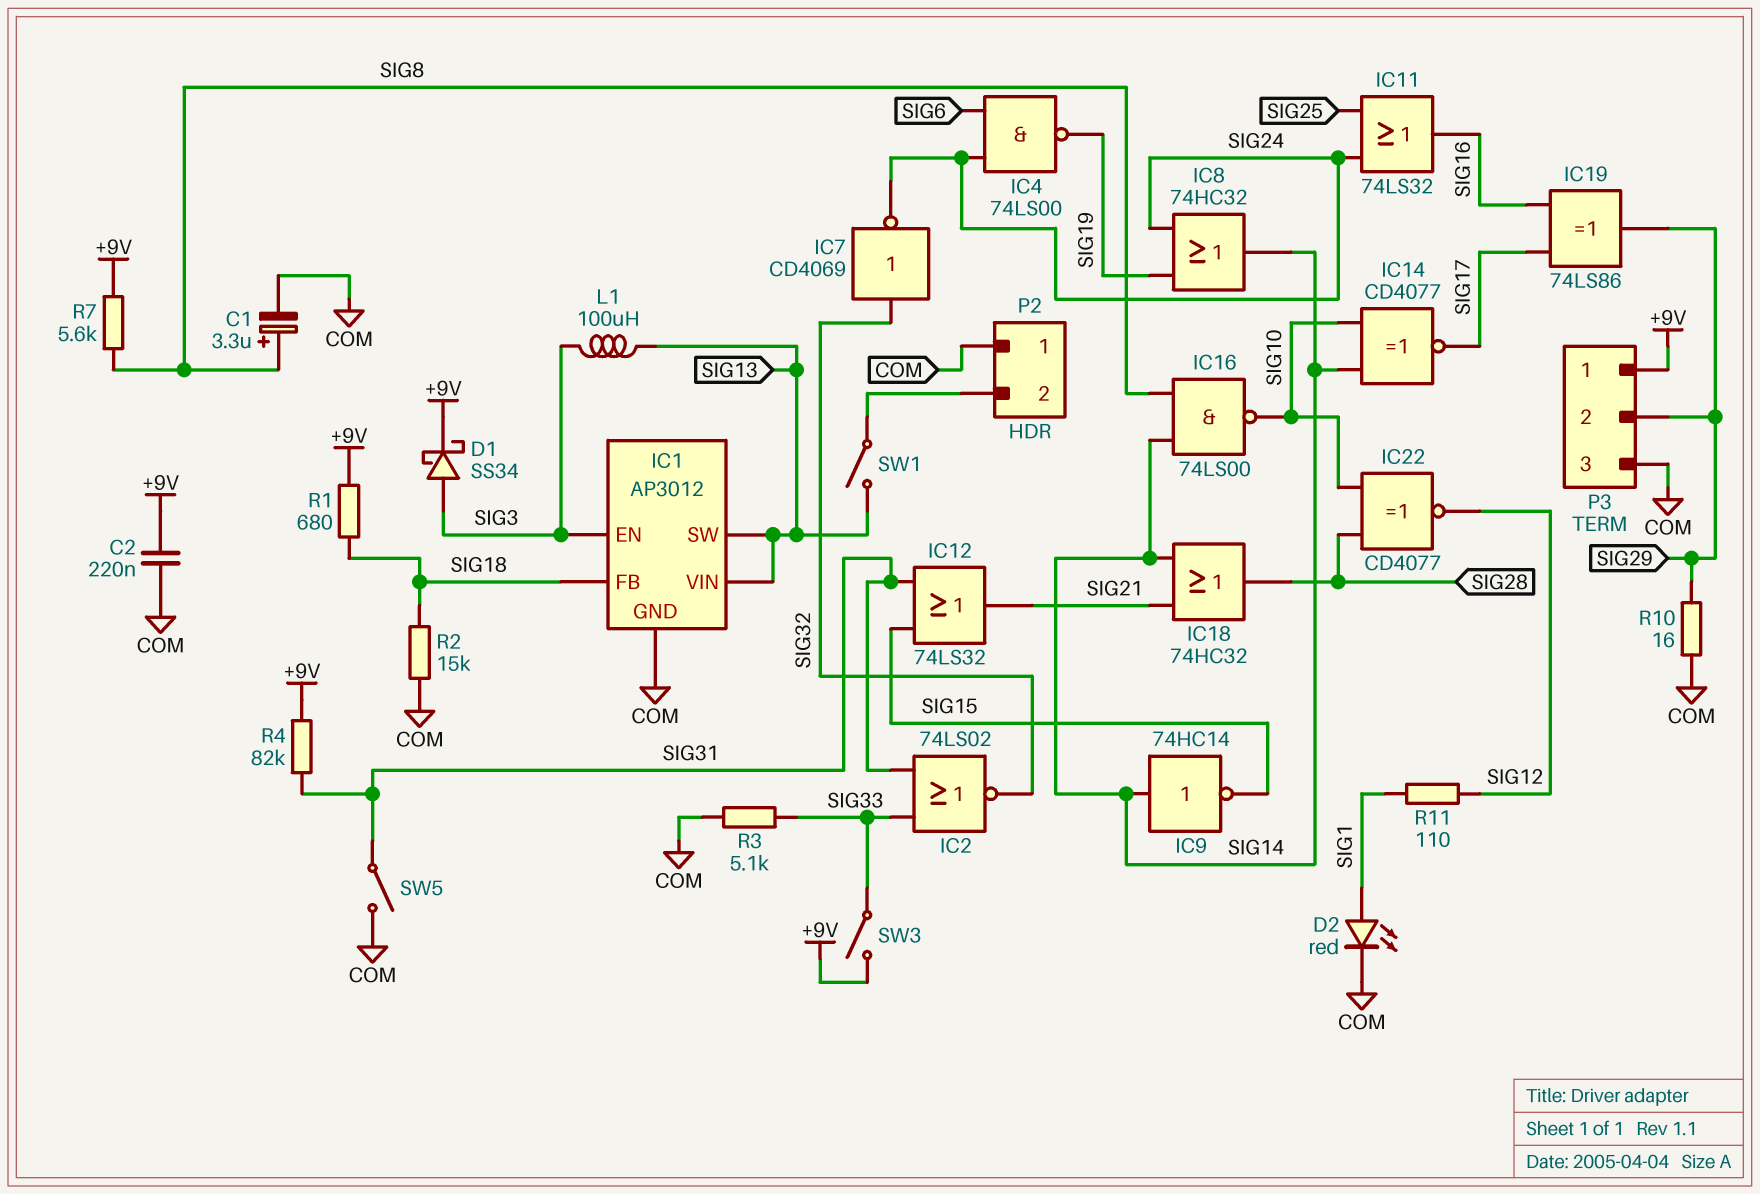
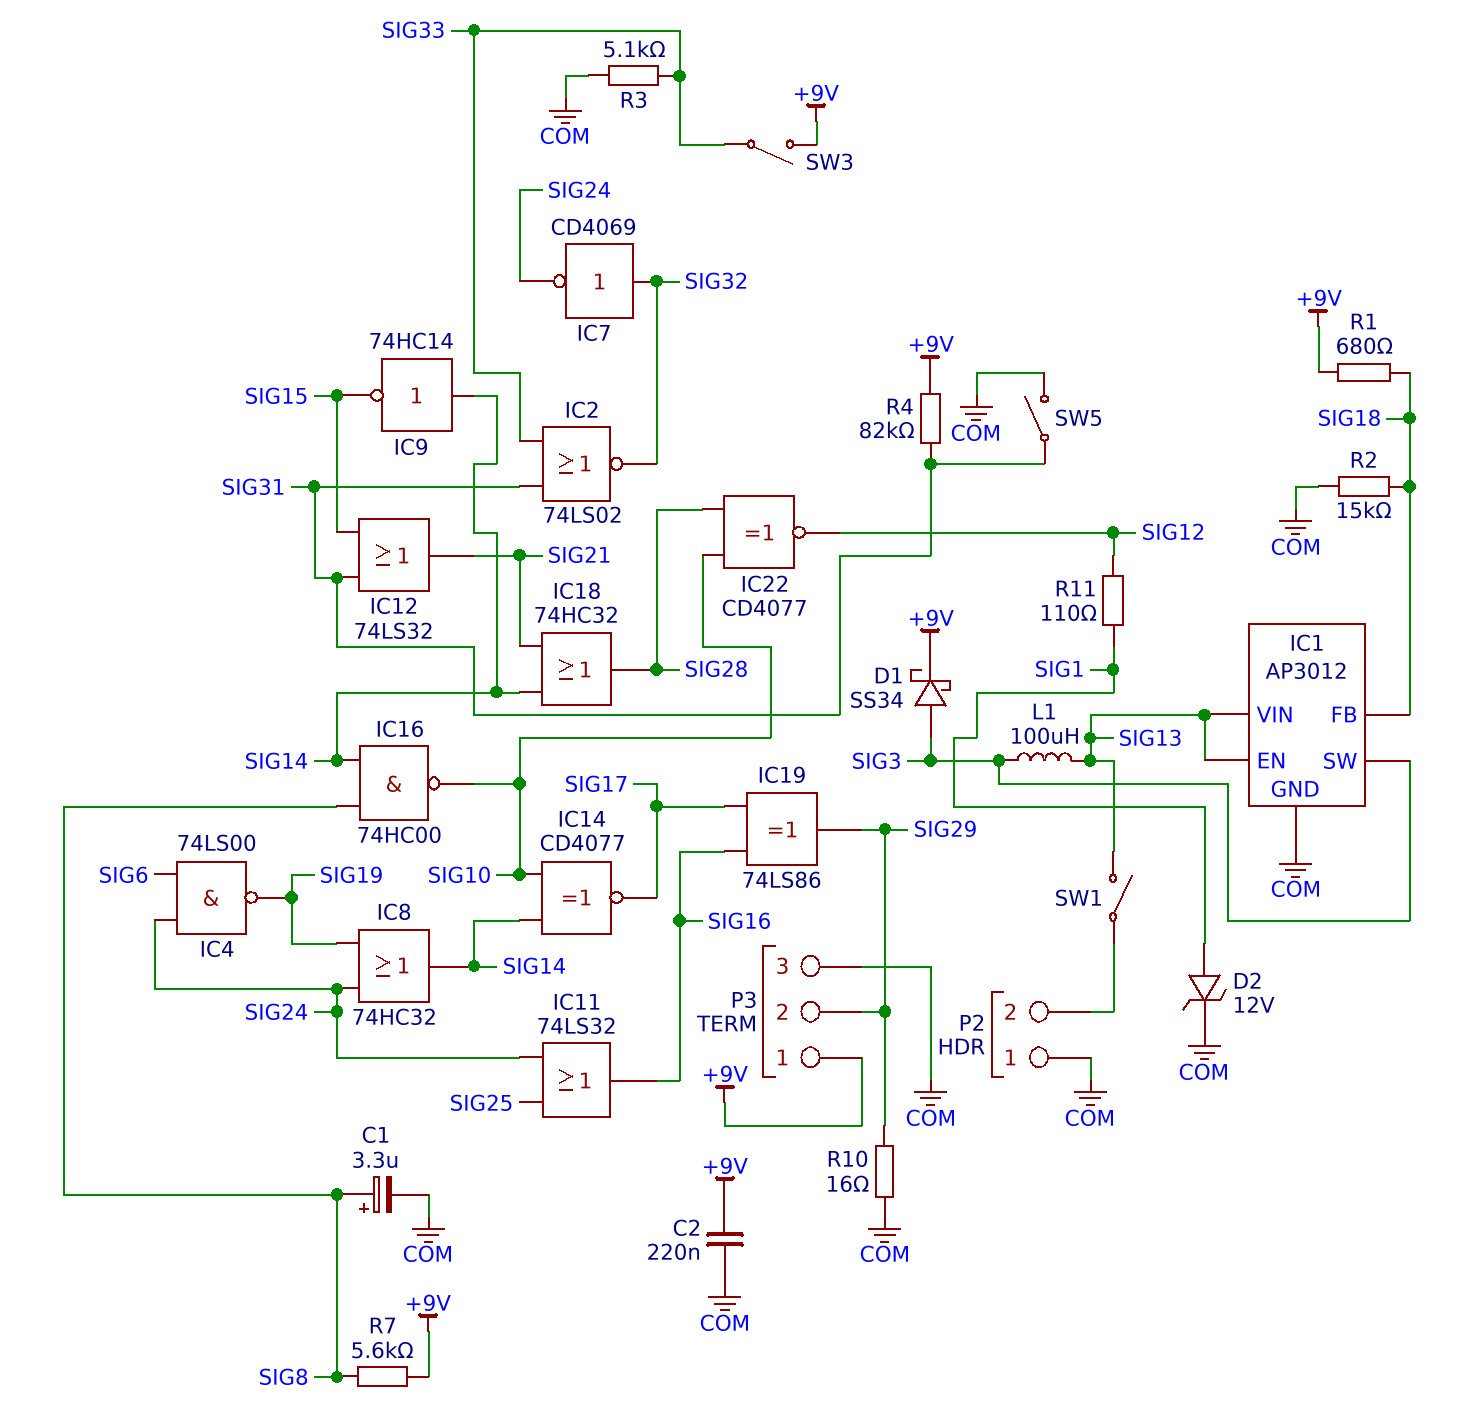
D2: LED red (A SIG1, K COM) -> zener 12V (A SIG1, K COM)
IC1 pin EN: SIG3 -> SIG13
IC1 pin SW: SIG13 -> SIG3
IC16: NAND 74LS00 (in SIG8, in SIG14, out SIG10) -> NAND 74HC00 (in SIG8, in SIG14, out SIG10)

